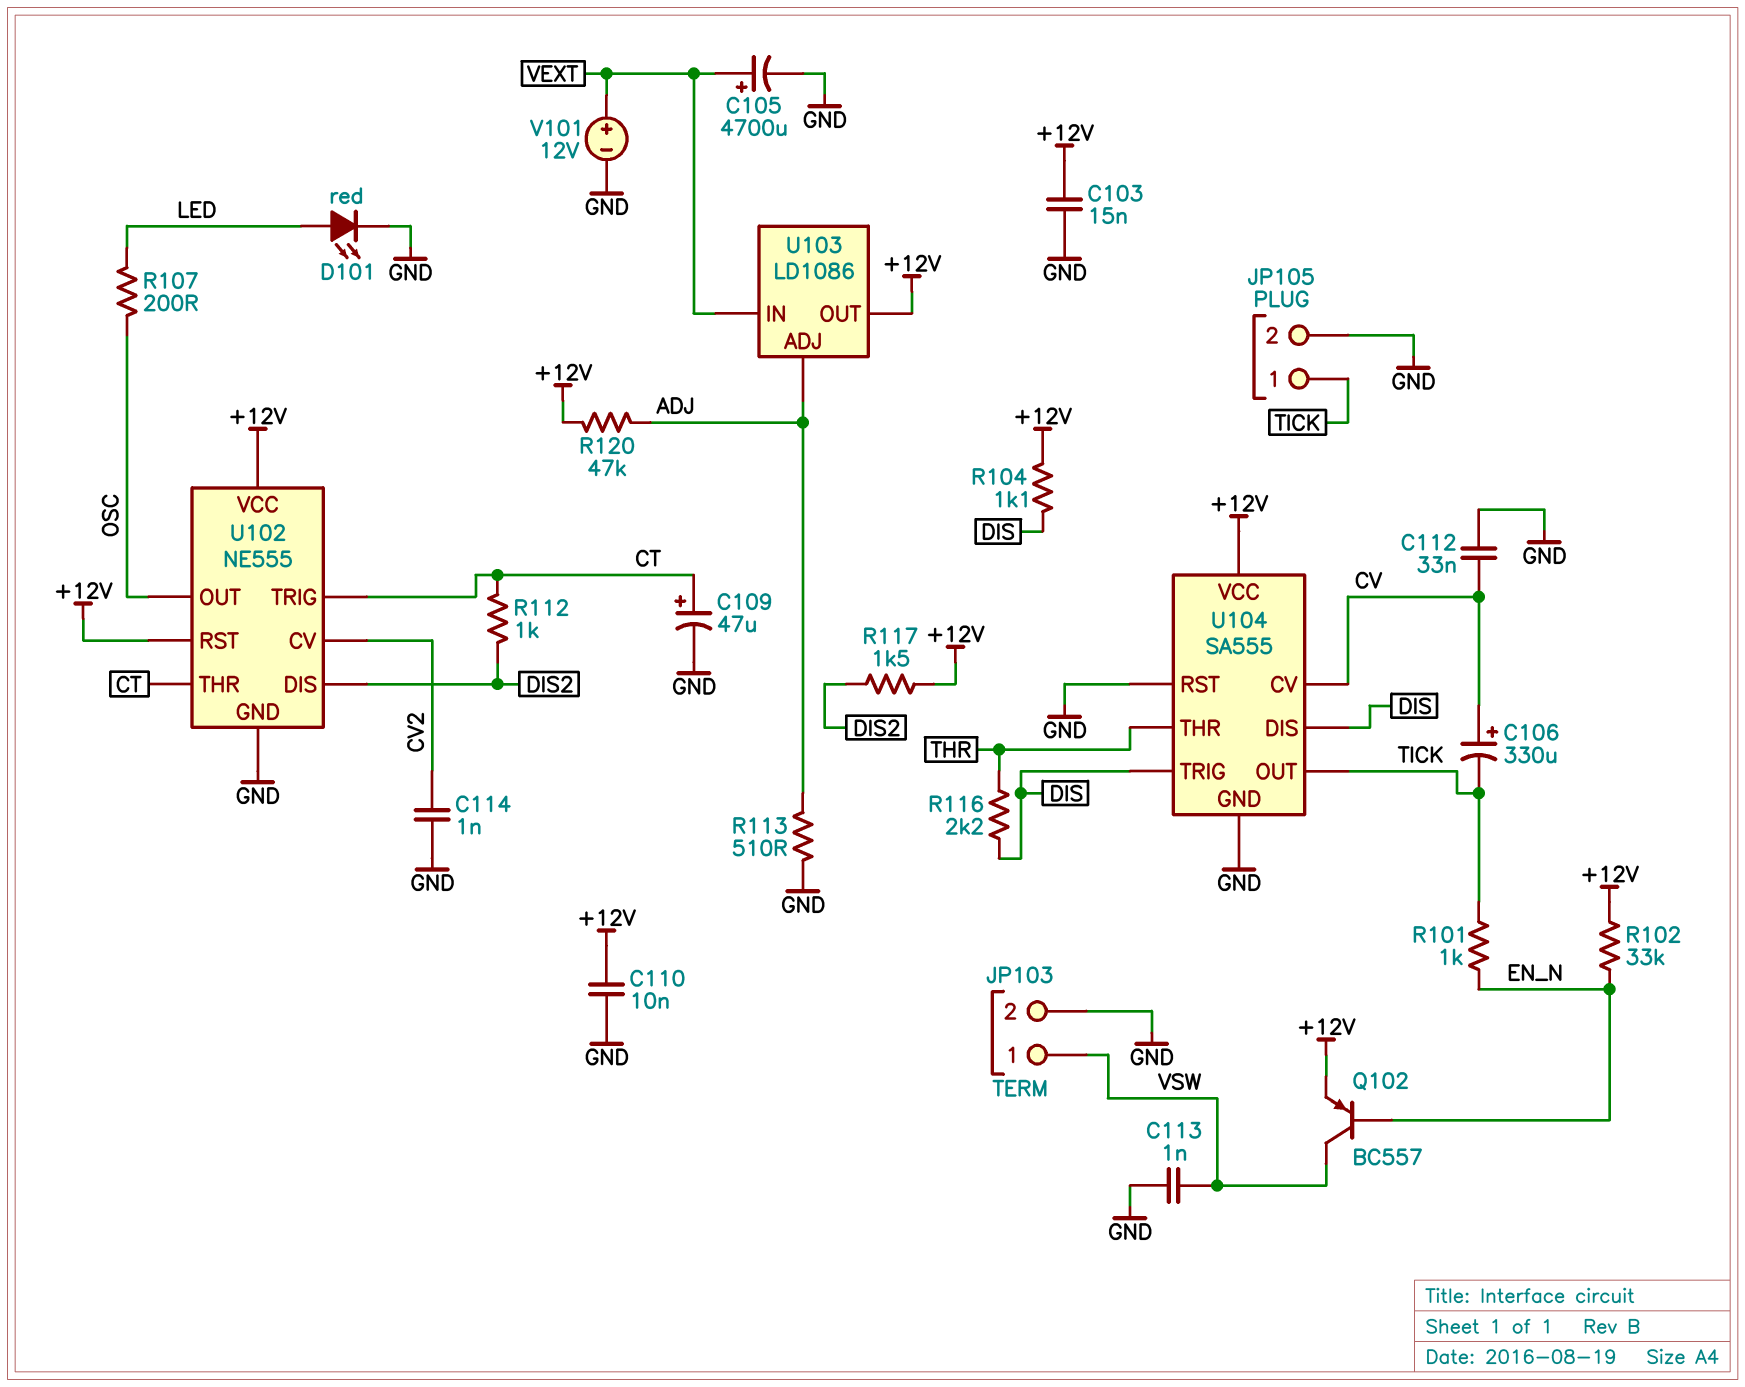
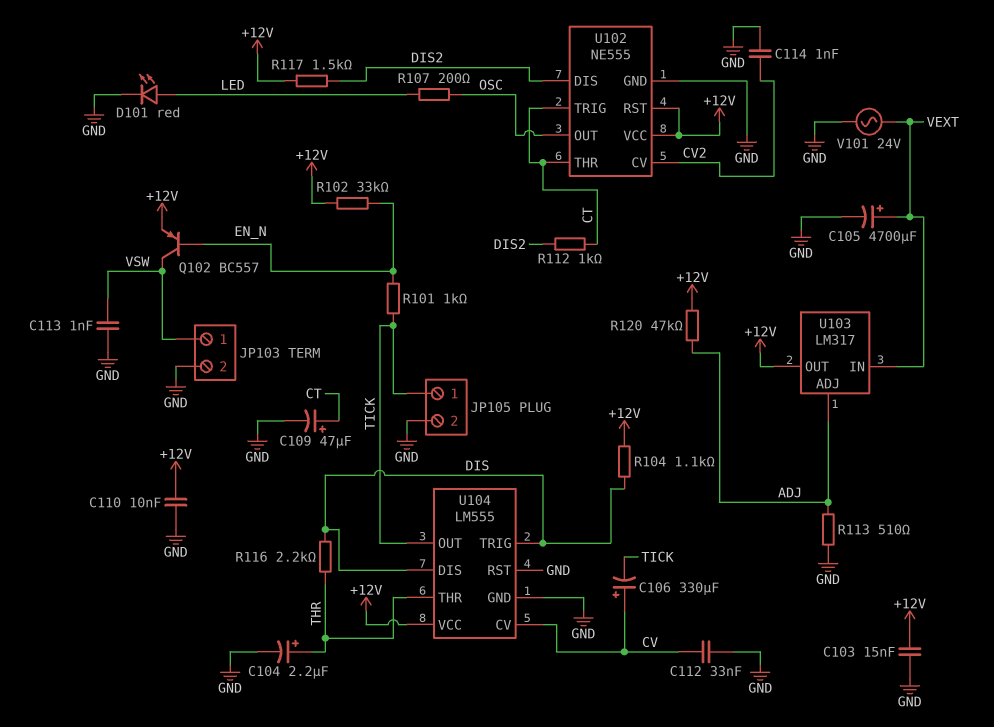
C104: none -> 2.2uF (plus THR, minus GND)
U103: LD1086 -> LM317
U104: SA555 -> LM555
V101: 12V (plus VEXT, minus GND) -> AC 24V (GND, VEXT)

